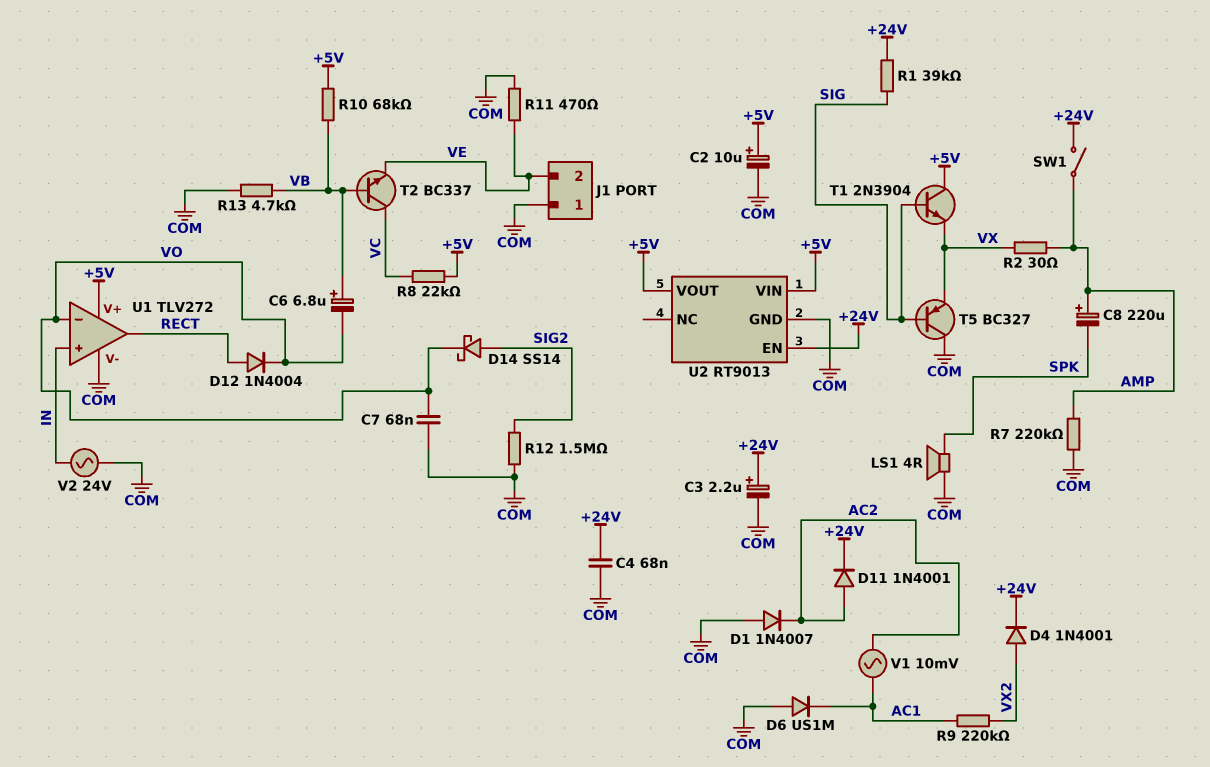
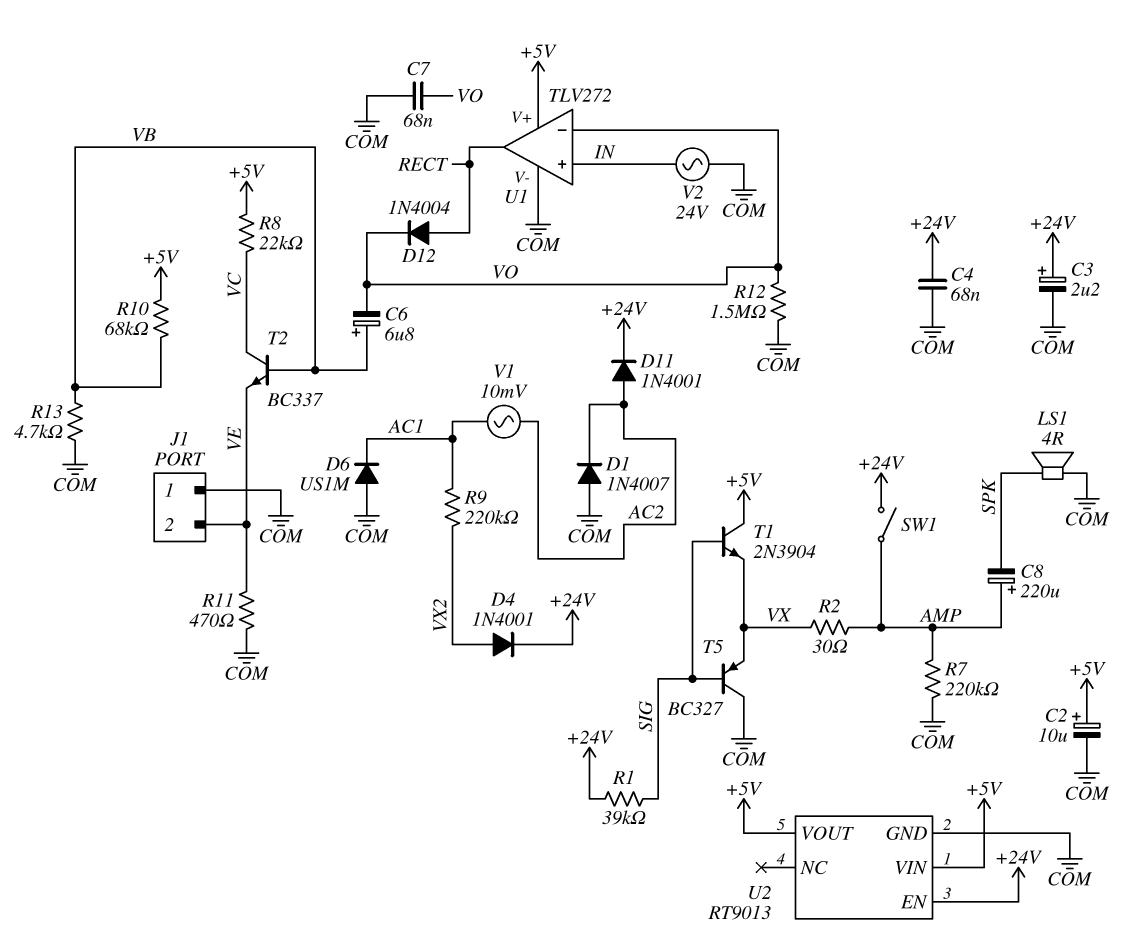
D14: schottky SS14 (A SIG2, K VO) -> none
R12: 1.5M (COM, SIG2) -> 1.5M (COM, VO)

